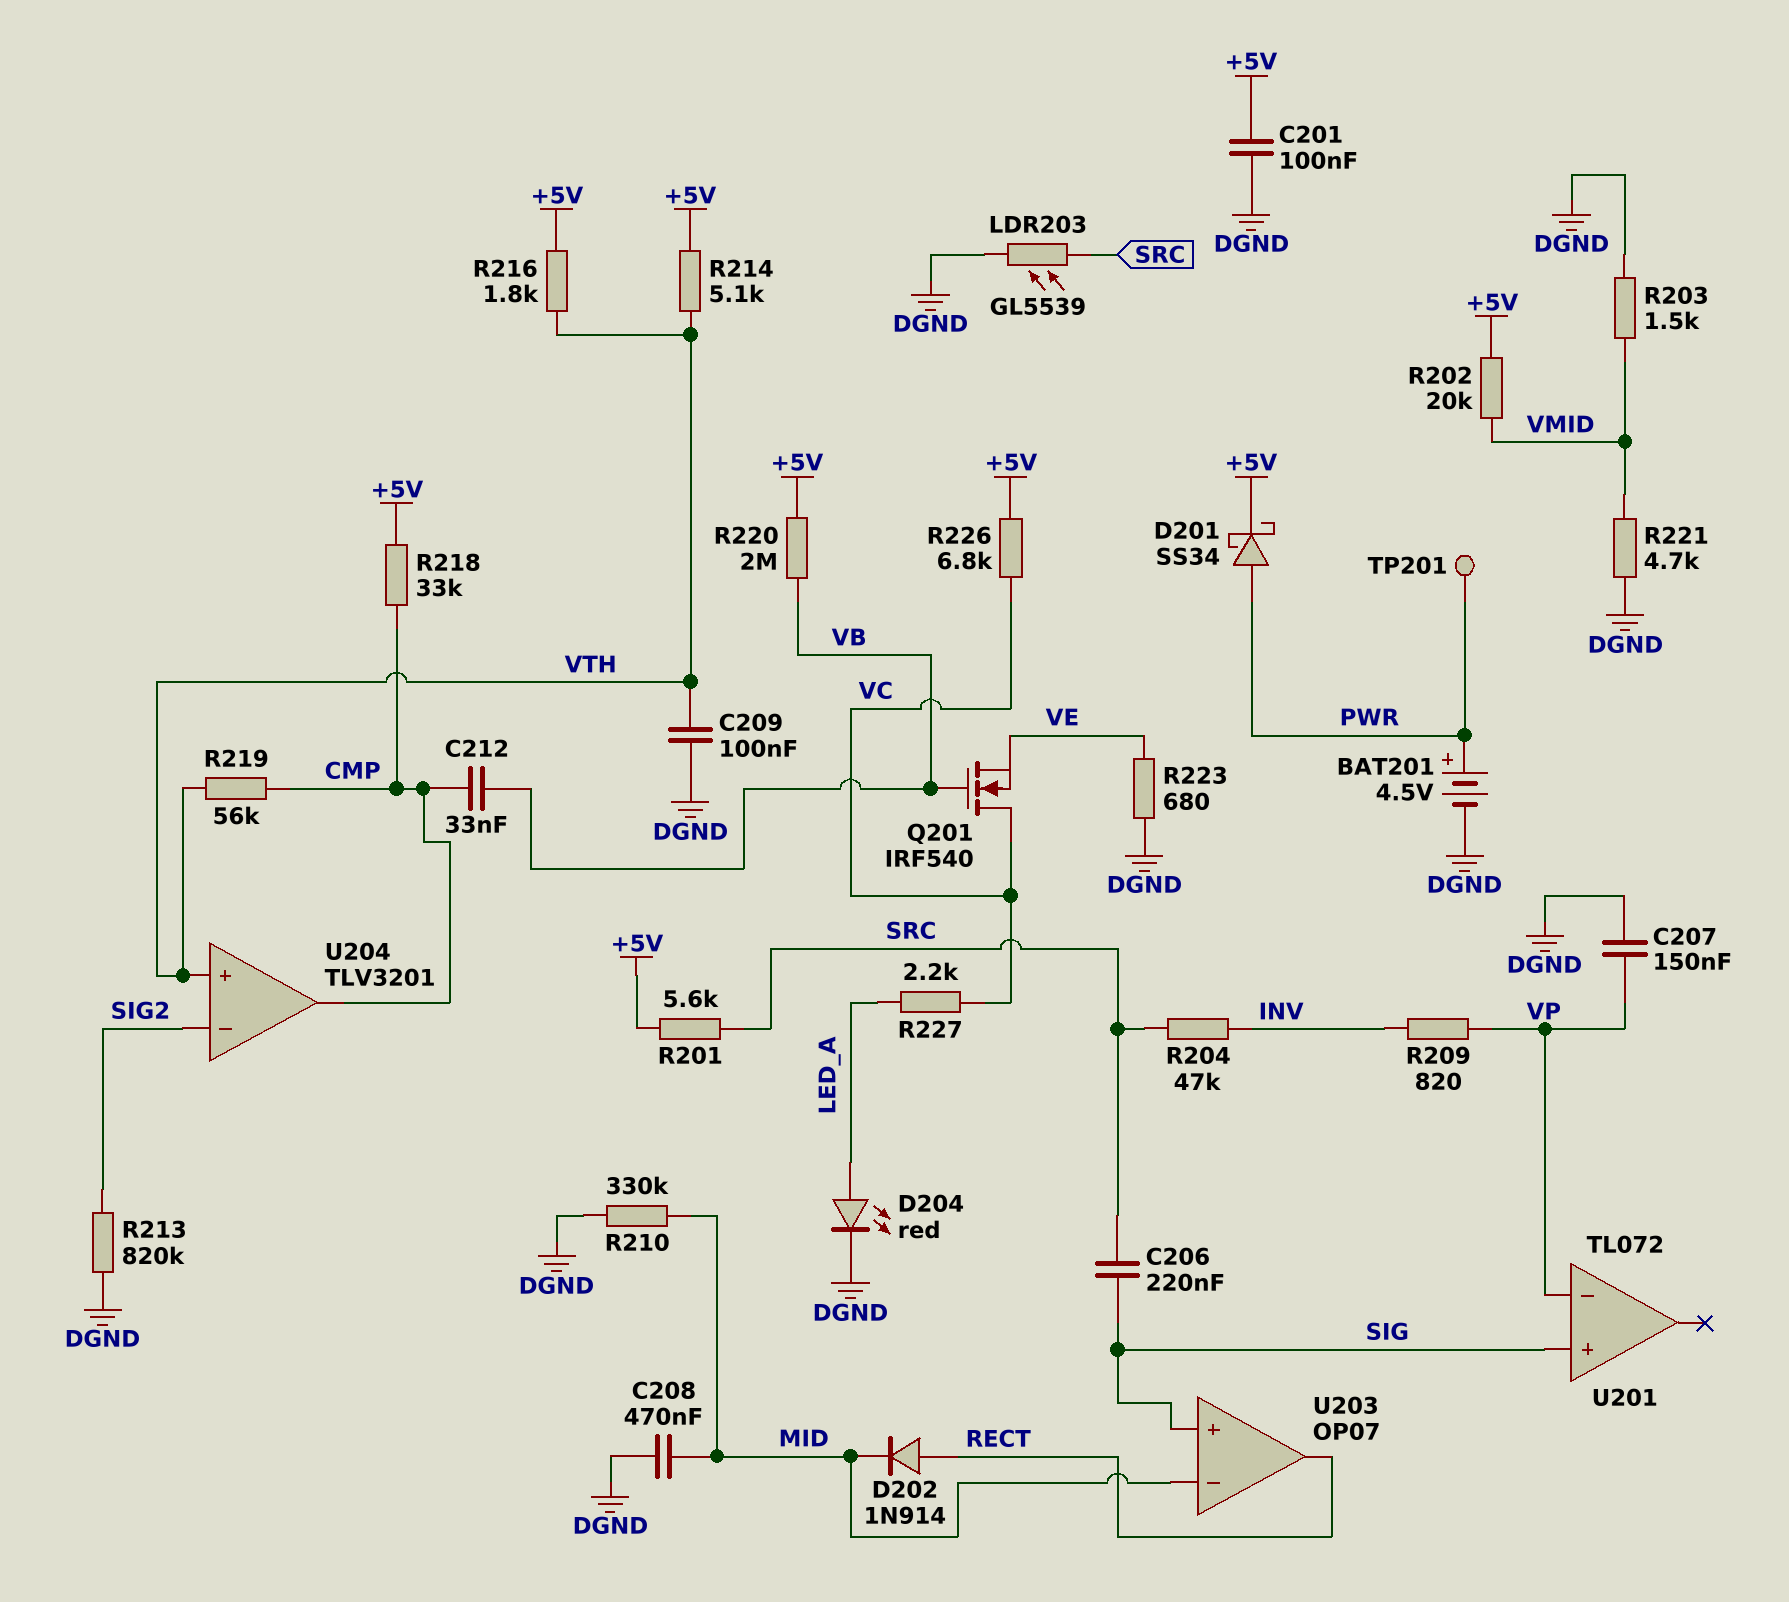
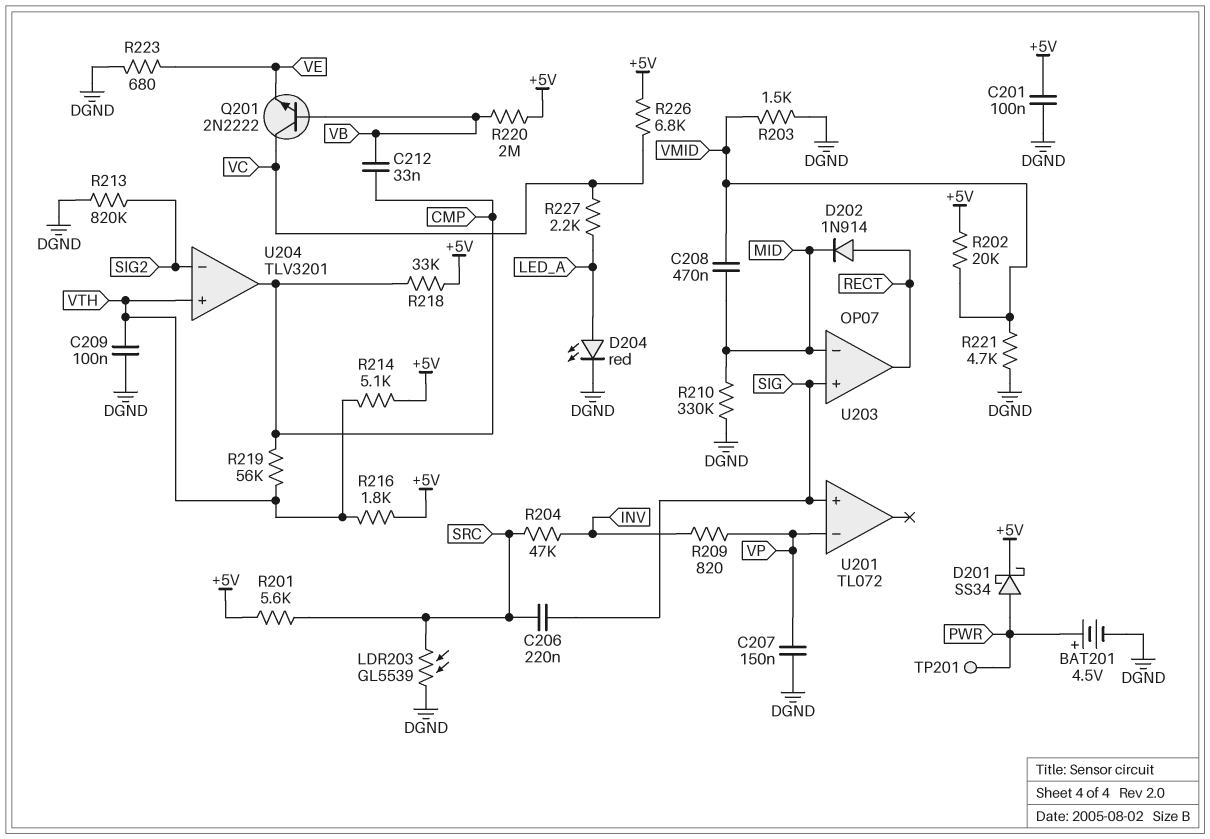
C208: 470nF (DGND, MID) -> 470nF (MID, VMID)
Q201: NMOS IRF540 (G VB, D VC, S VE) -> NPN 2N2222 (B VB, C VC, E VE)

